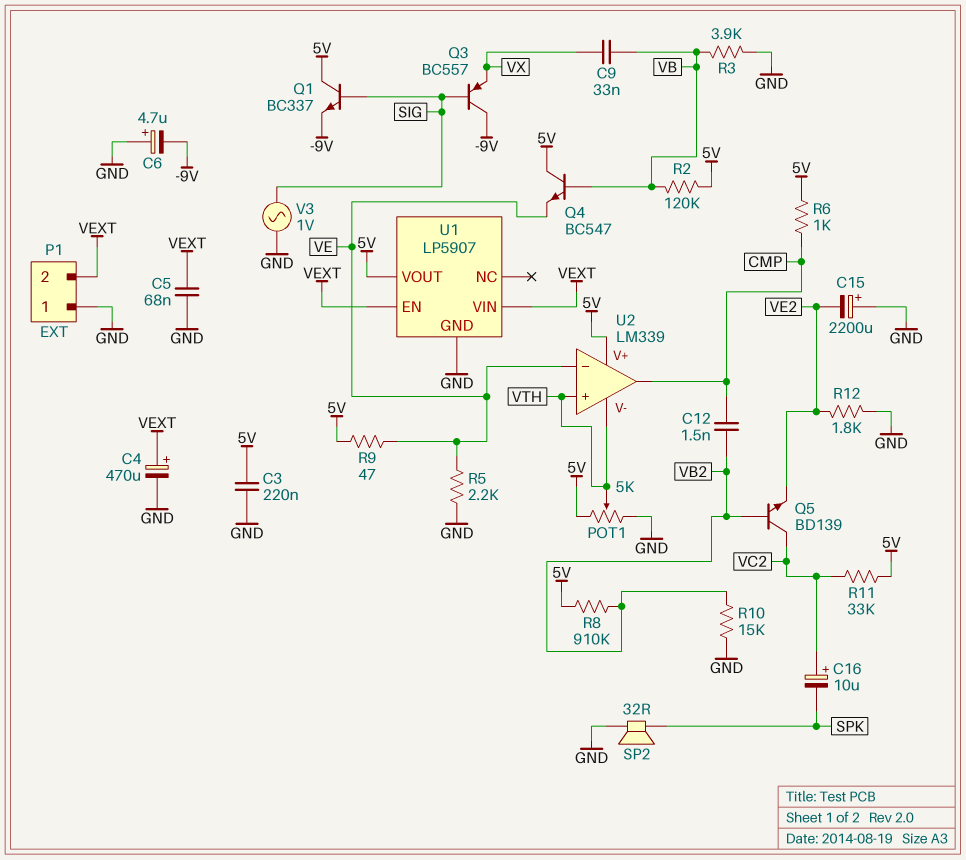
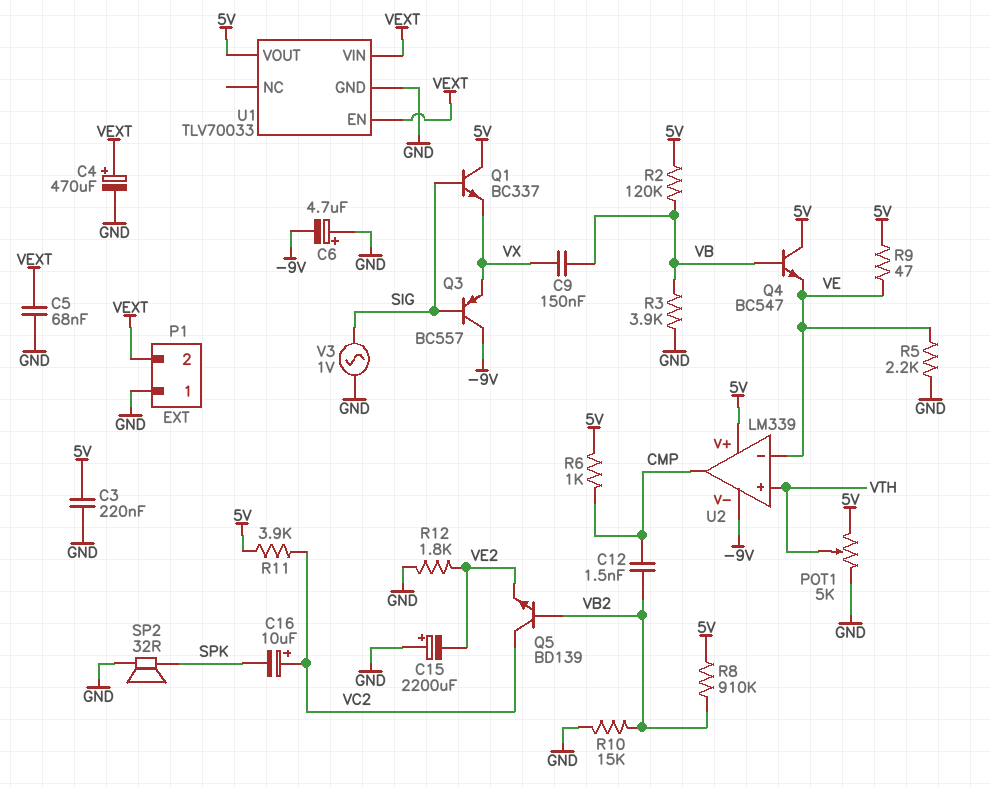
C9: 33nF (VB, VX) -> 150nF (VB, VX)
Q1: NPN BC337 (B SIG, C 5V, E -9V) -> NPN BC337 (B SIG, C 5V, E VX)
R11: 33k (5V, VC2) -> 3.9k (5V, VC2)
U1: LP5907 -> TLV70033
U2 pin V-: VTH -> -9V

